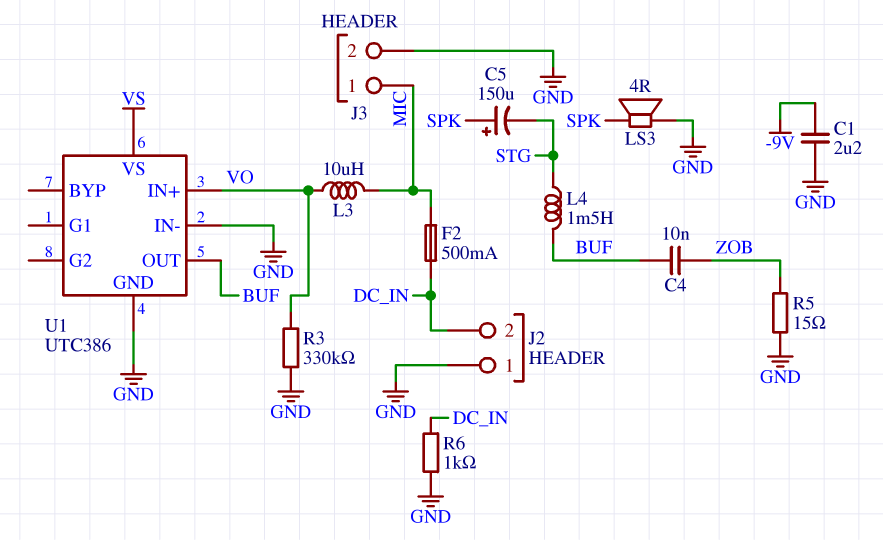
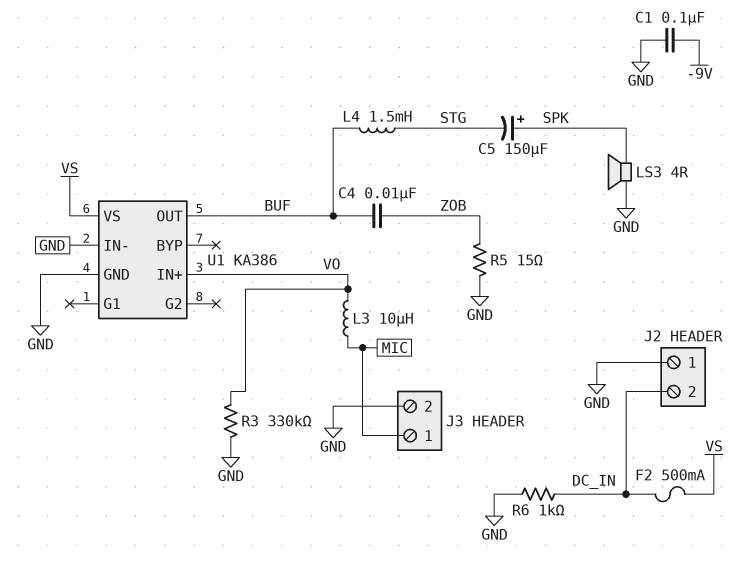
C1: 2.2uF (-9V, GND) -> 100nF (-9V, GND)
F2: 500mA (DC_IN, MIC) -> 500mA (DC_IN, VS)
U1: UTC386 -> KA386

